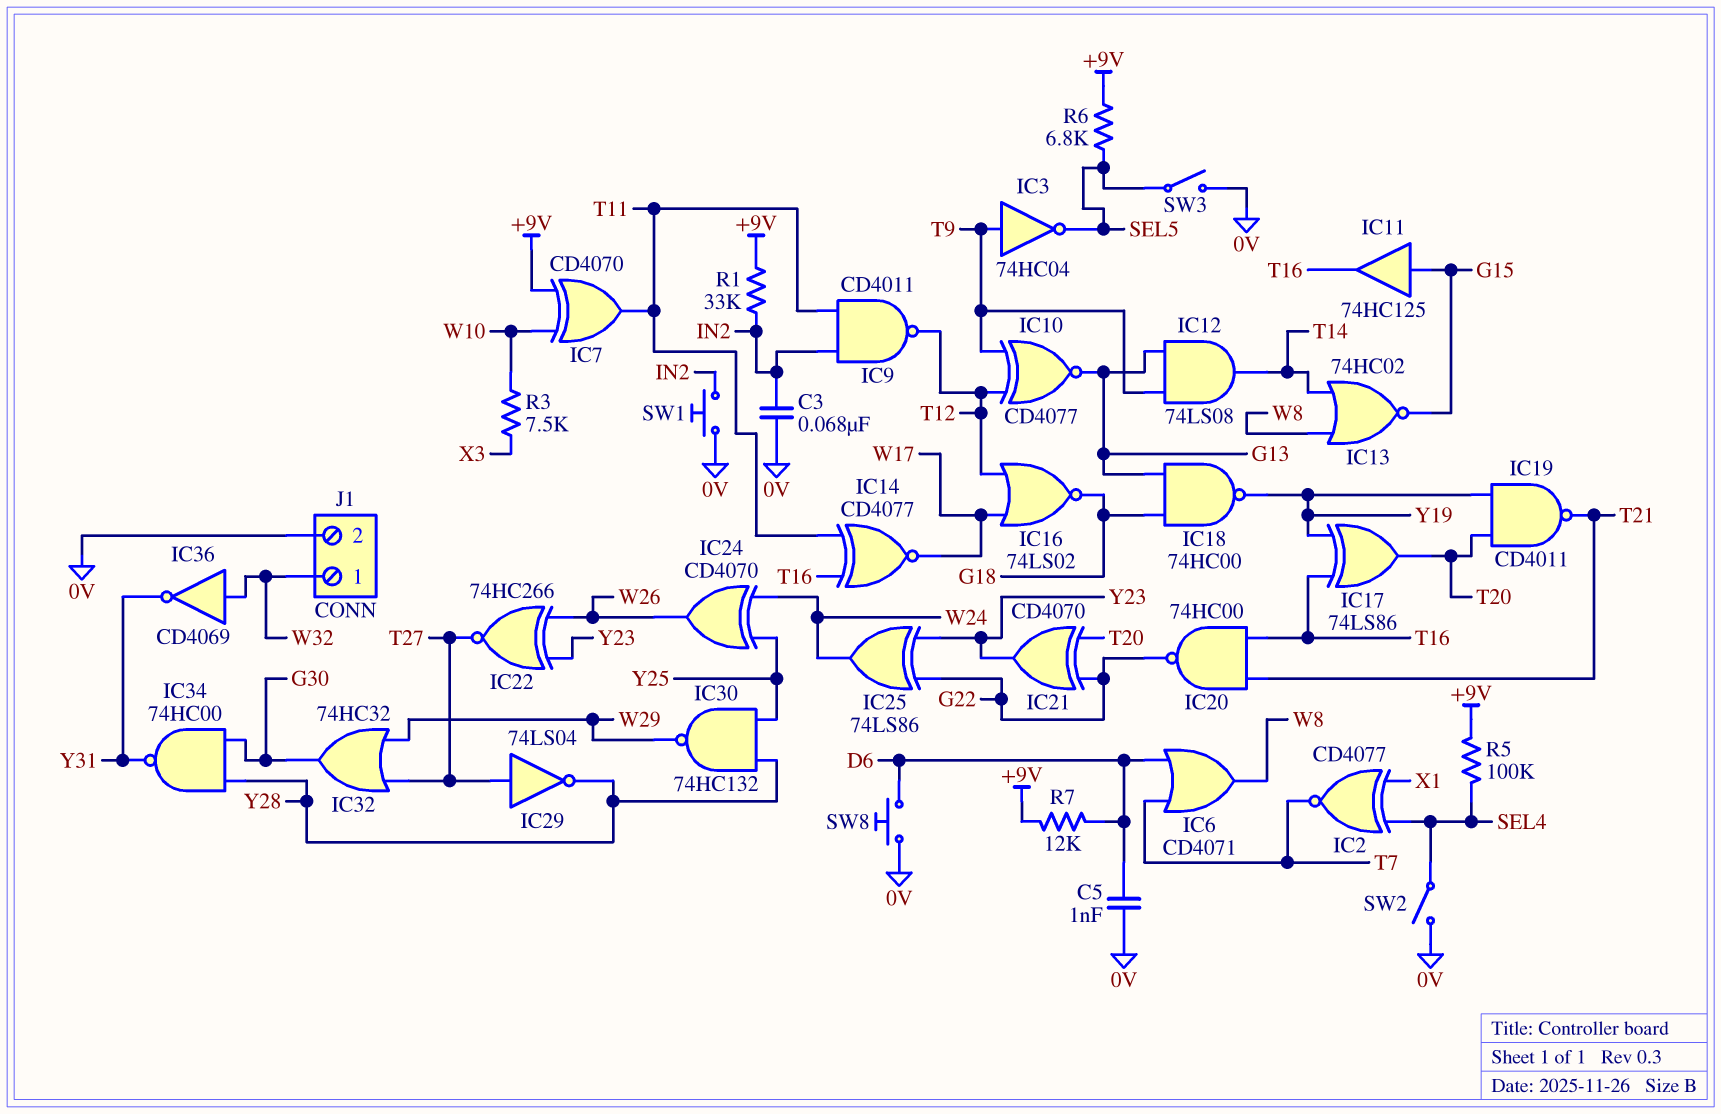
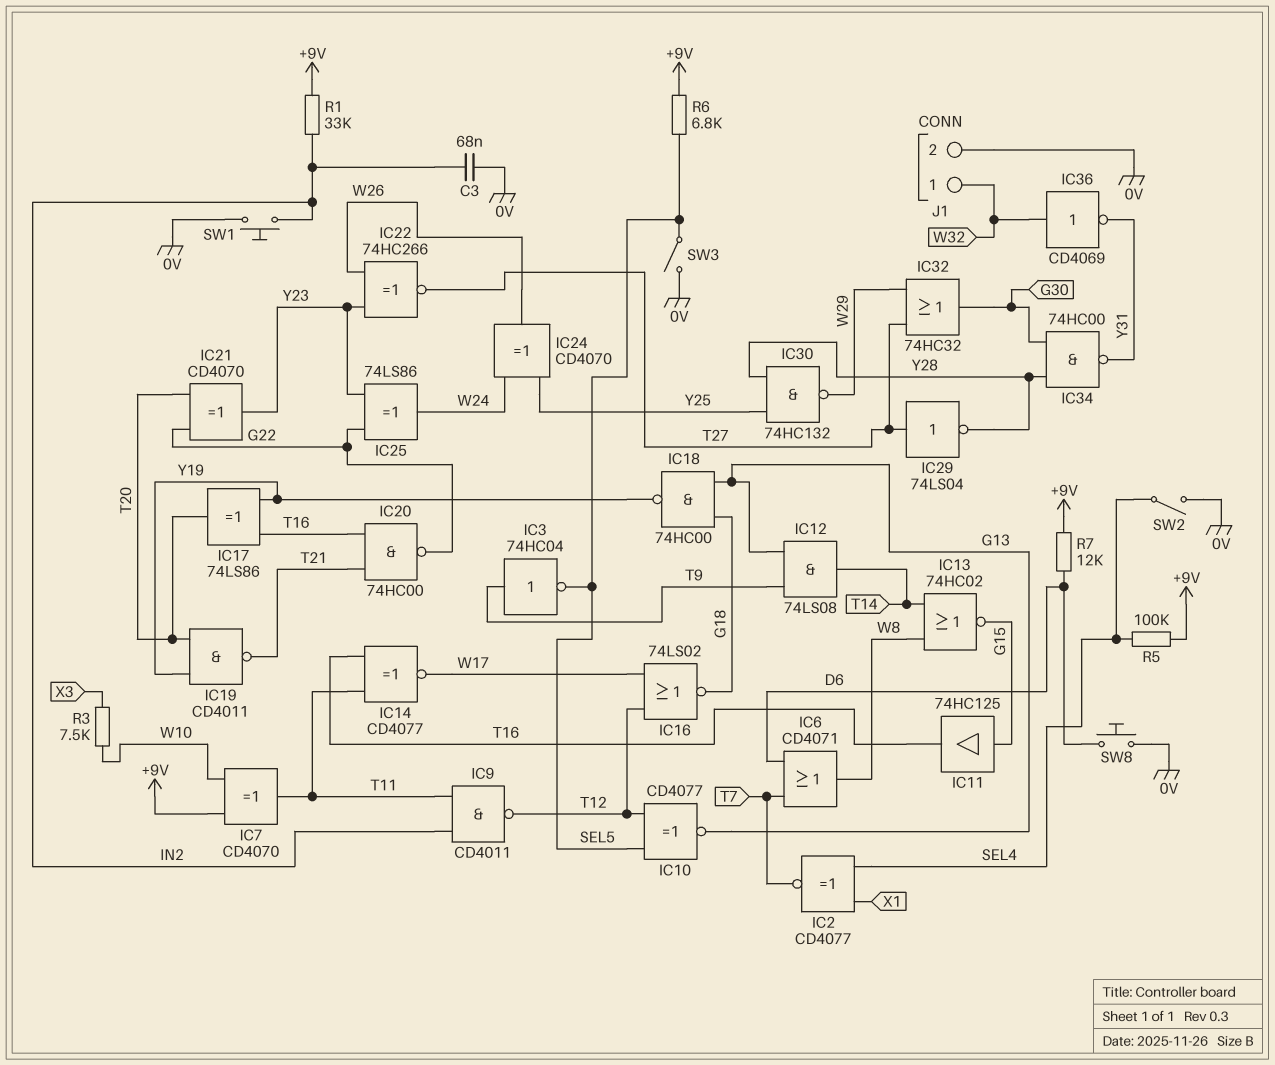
C5: 1nF (0V, D6) -> none
IC10: XNOR CD4077 (in T9, in T12, out G13) -> XNOR CD4077 (in SEL5, in T12, out G13)

